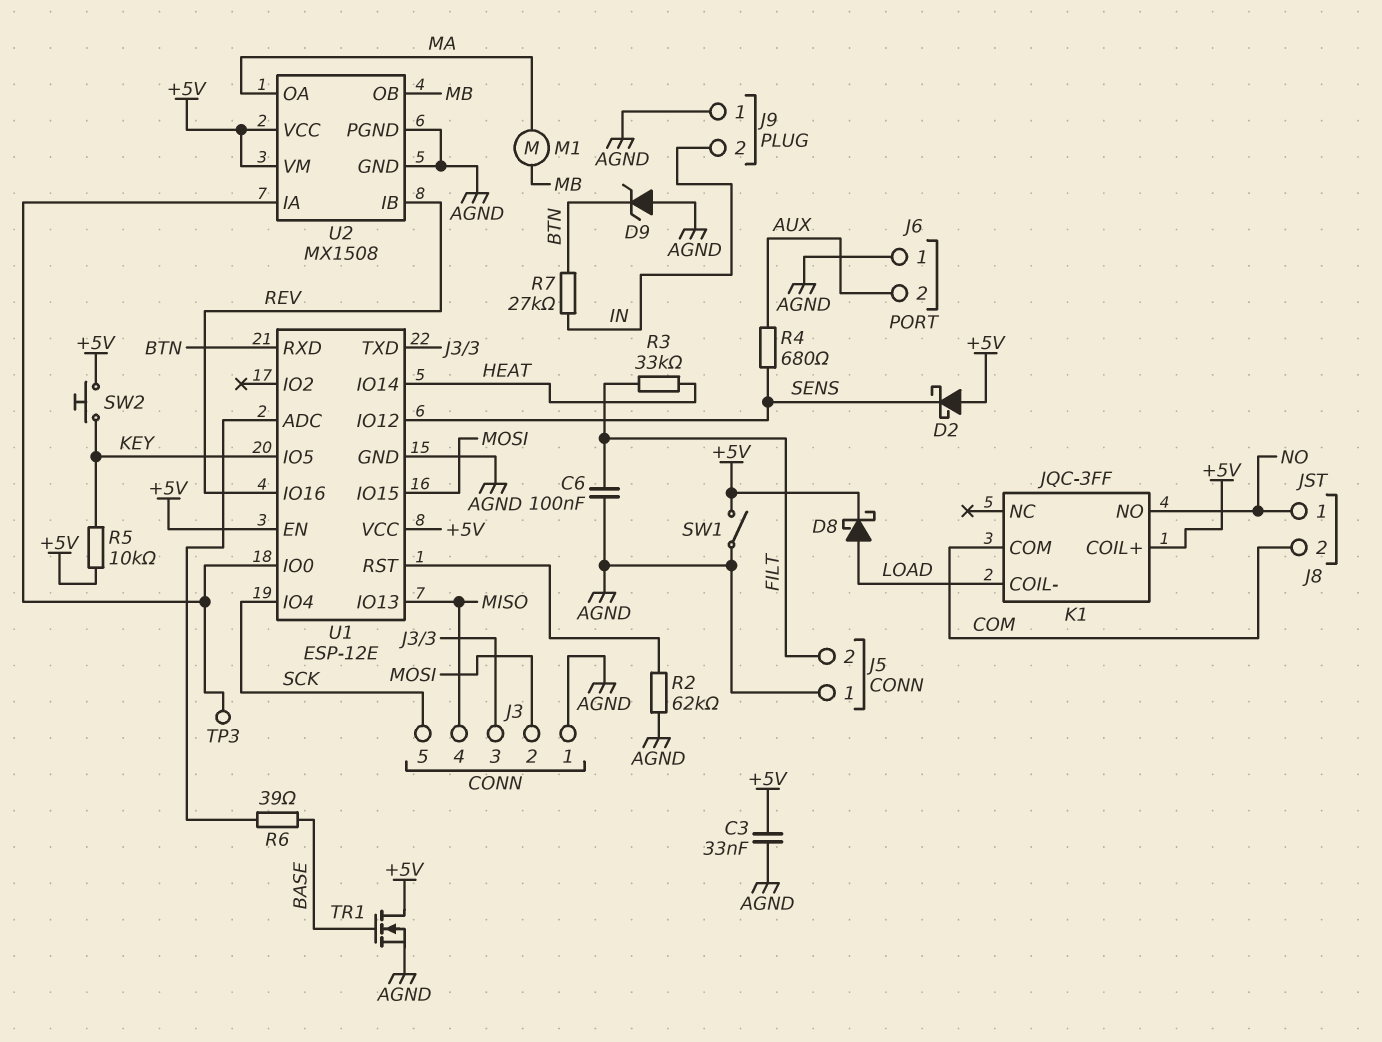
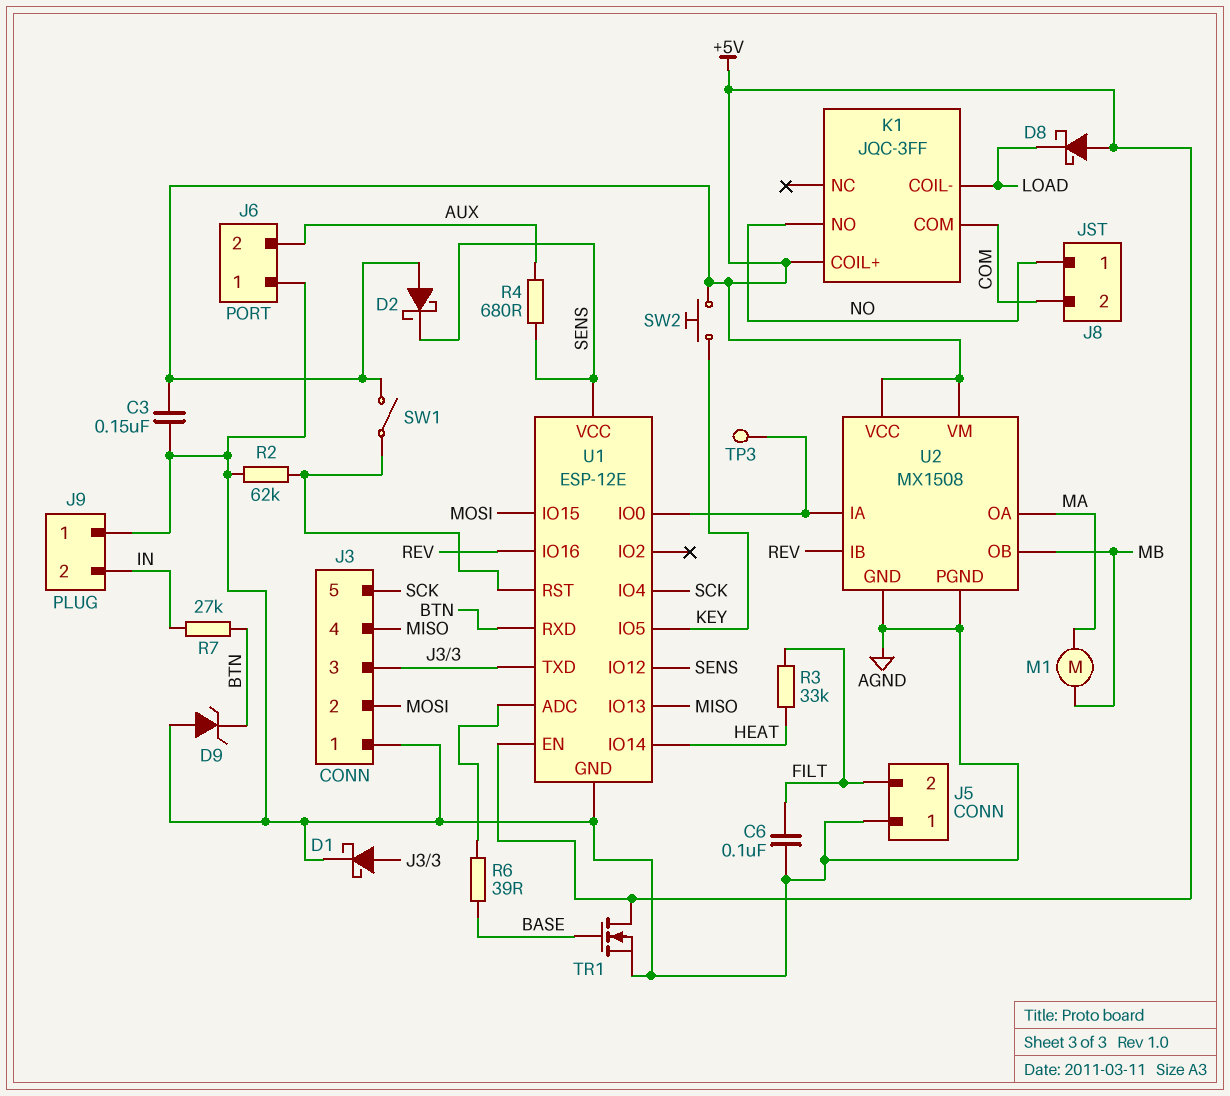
C3: 33nF (+5V, AGND) -> 150nF (+5V, AGND)
D1: none -> schottky (A J3/3, K AGND)
D8: schottky (A LOAD, K +5V) -> schottky (A +5V, K LOAD)
R5: 10k (+5V, KEY) -> none
SW1: switch (+5V, AGND) -> switch (+5V, U1/RST)
U1 pin VCC: +5V -> SENS

